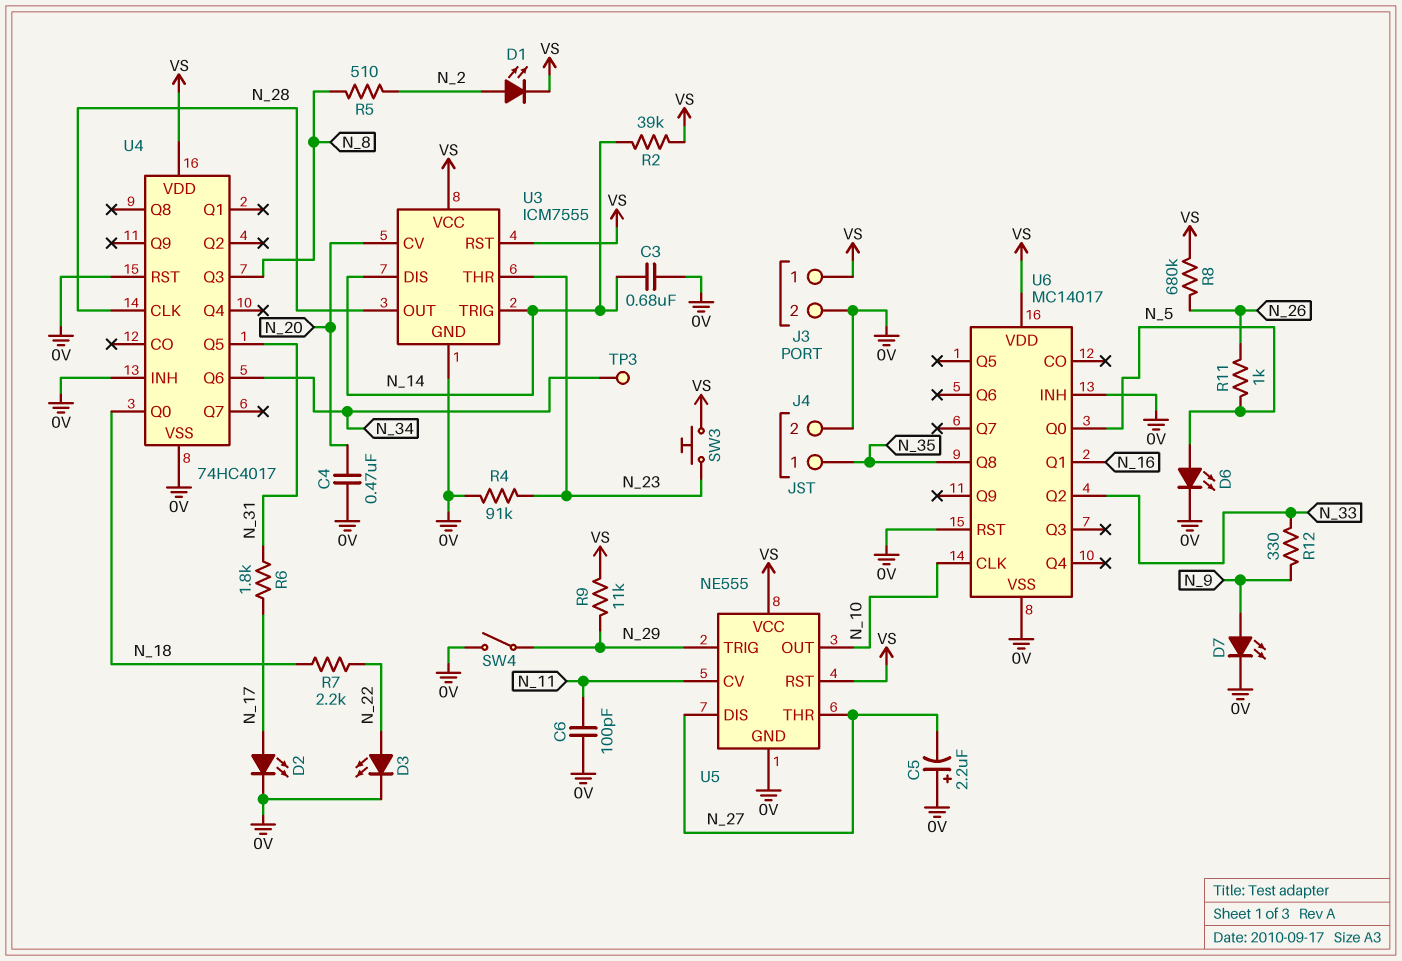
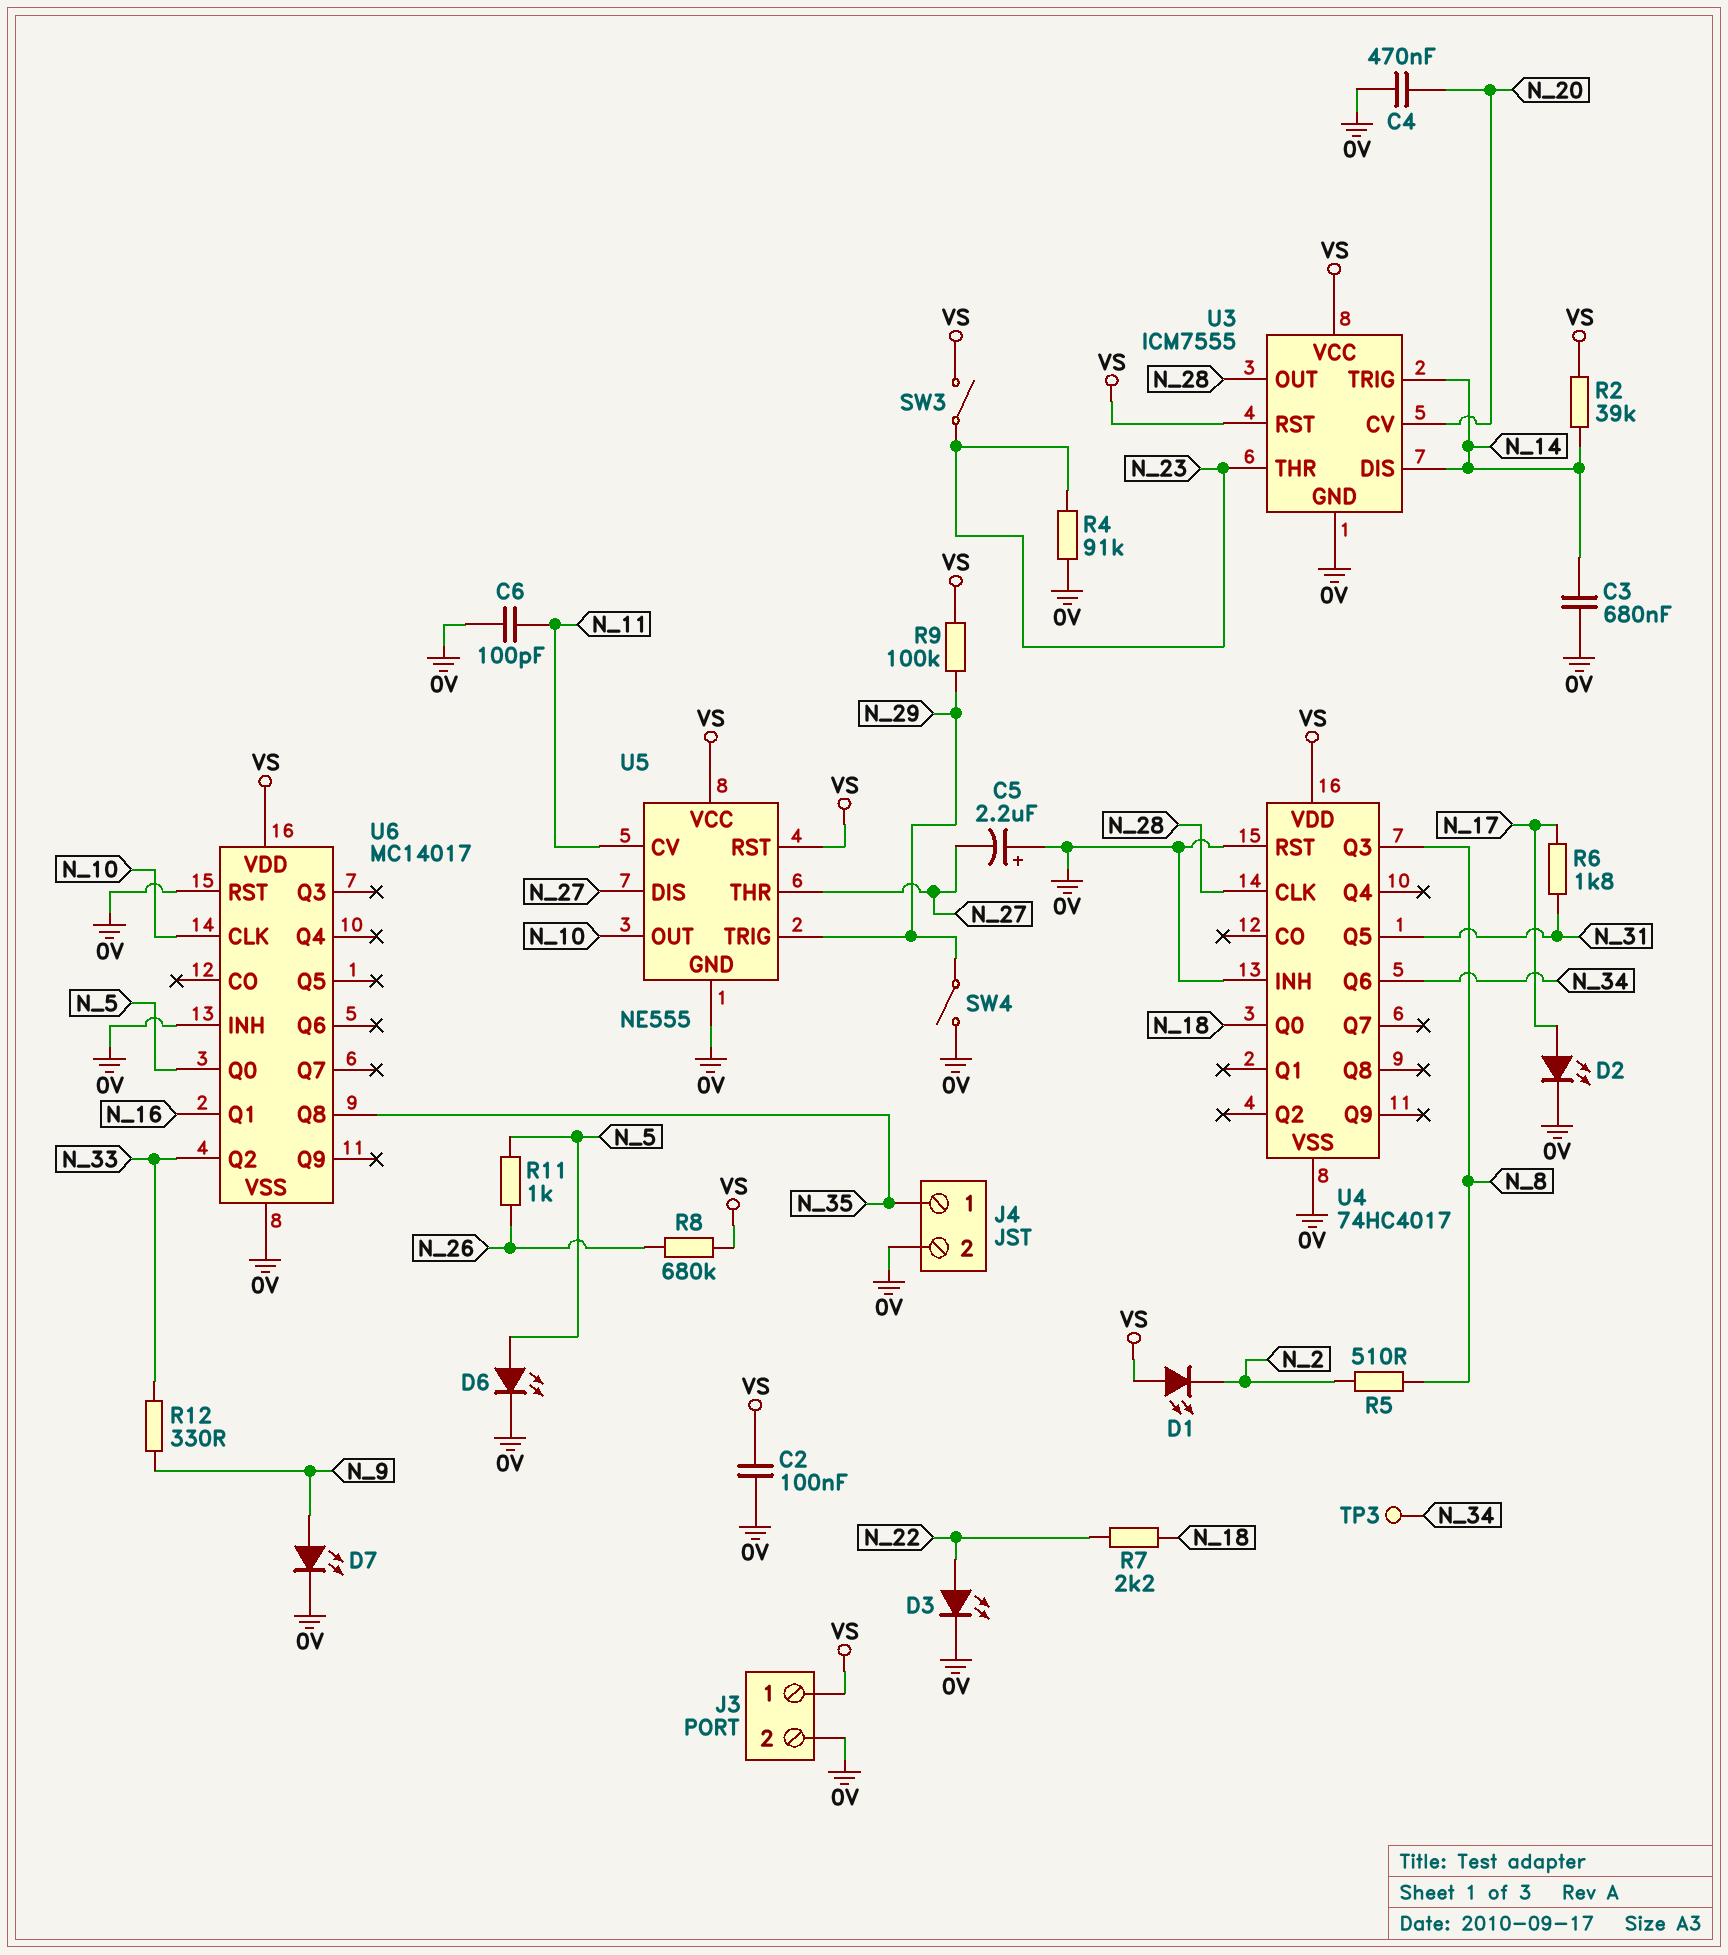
C2: none -> 100nF (0V, VS)
D1: LED (A N_2, K VS) -> LED (A VS, K N_2)
R9: 11k (N_29, VS) -> 100k (N_29, VS)
SW3: button (N_23, VS) -> switch (N_23, VS)

